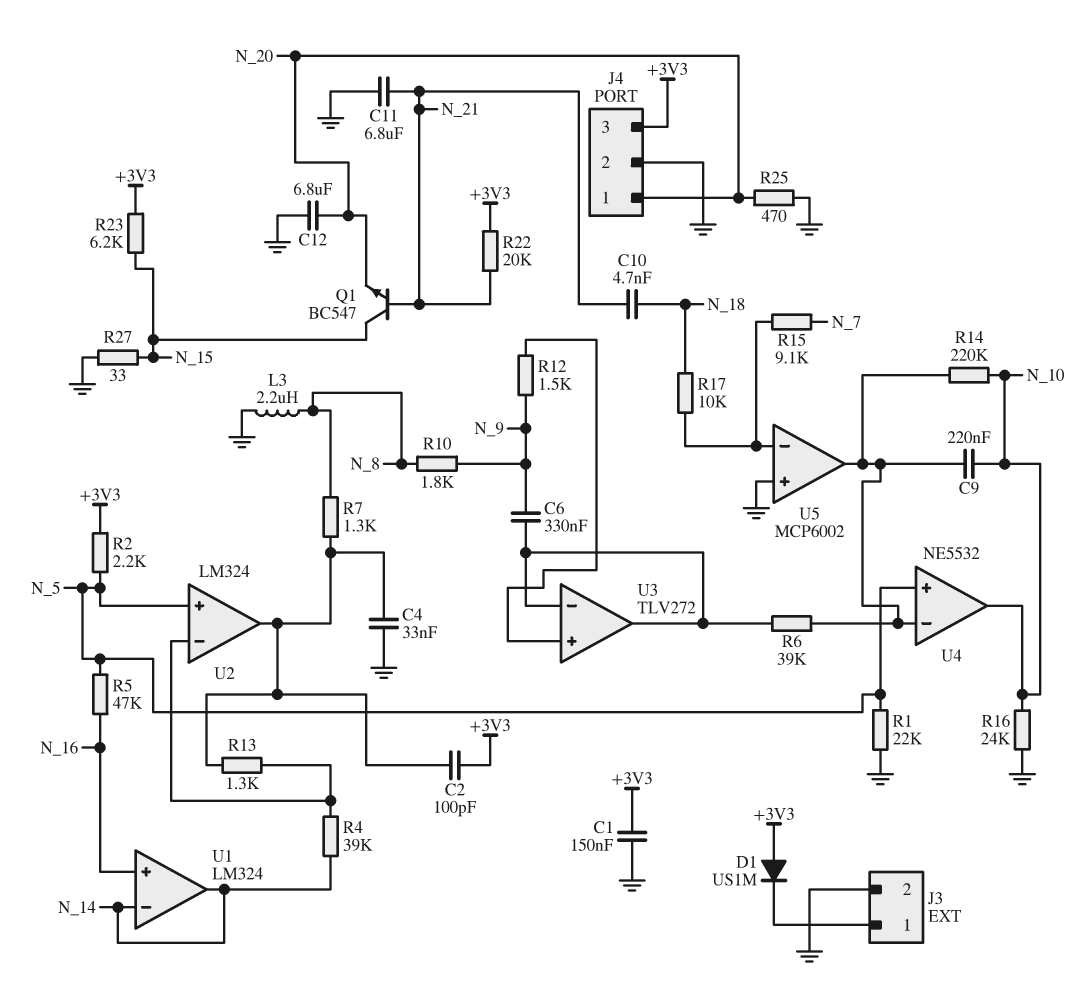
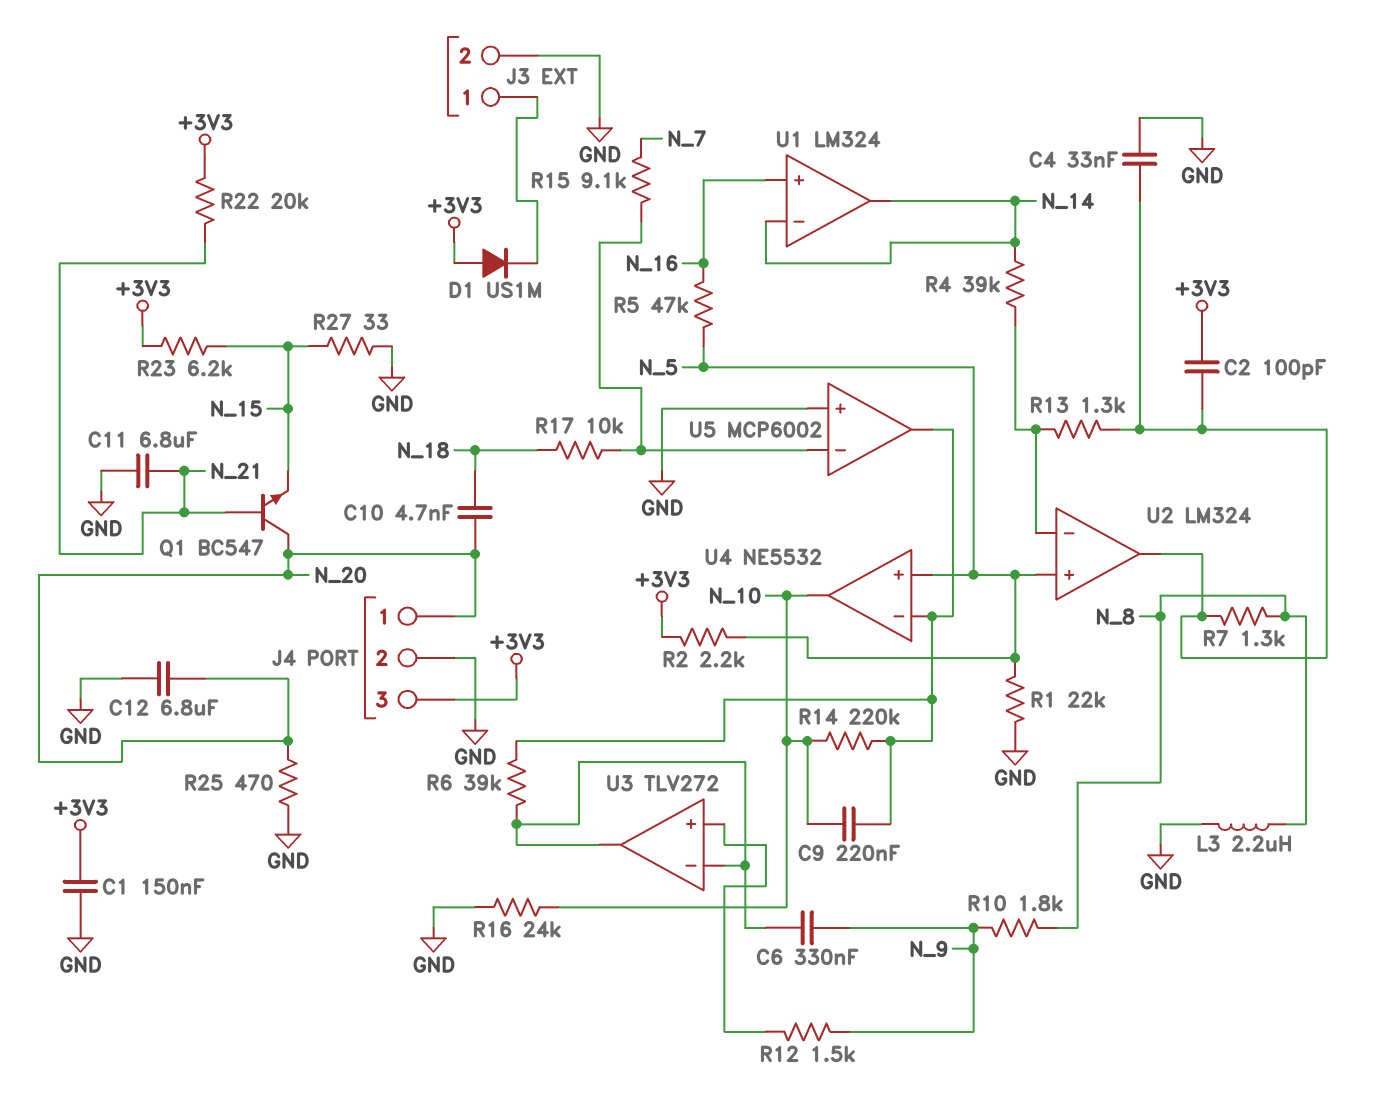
C10: 4.7nF (N_18, N_21) -> 4.7nF (N_18, N_20)
Q1: NPN BC547 (B N_21, C N_15, E N_20) -> NPN BC547 (B N_21, C N_20, E N_15)

